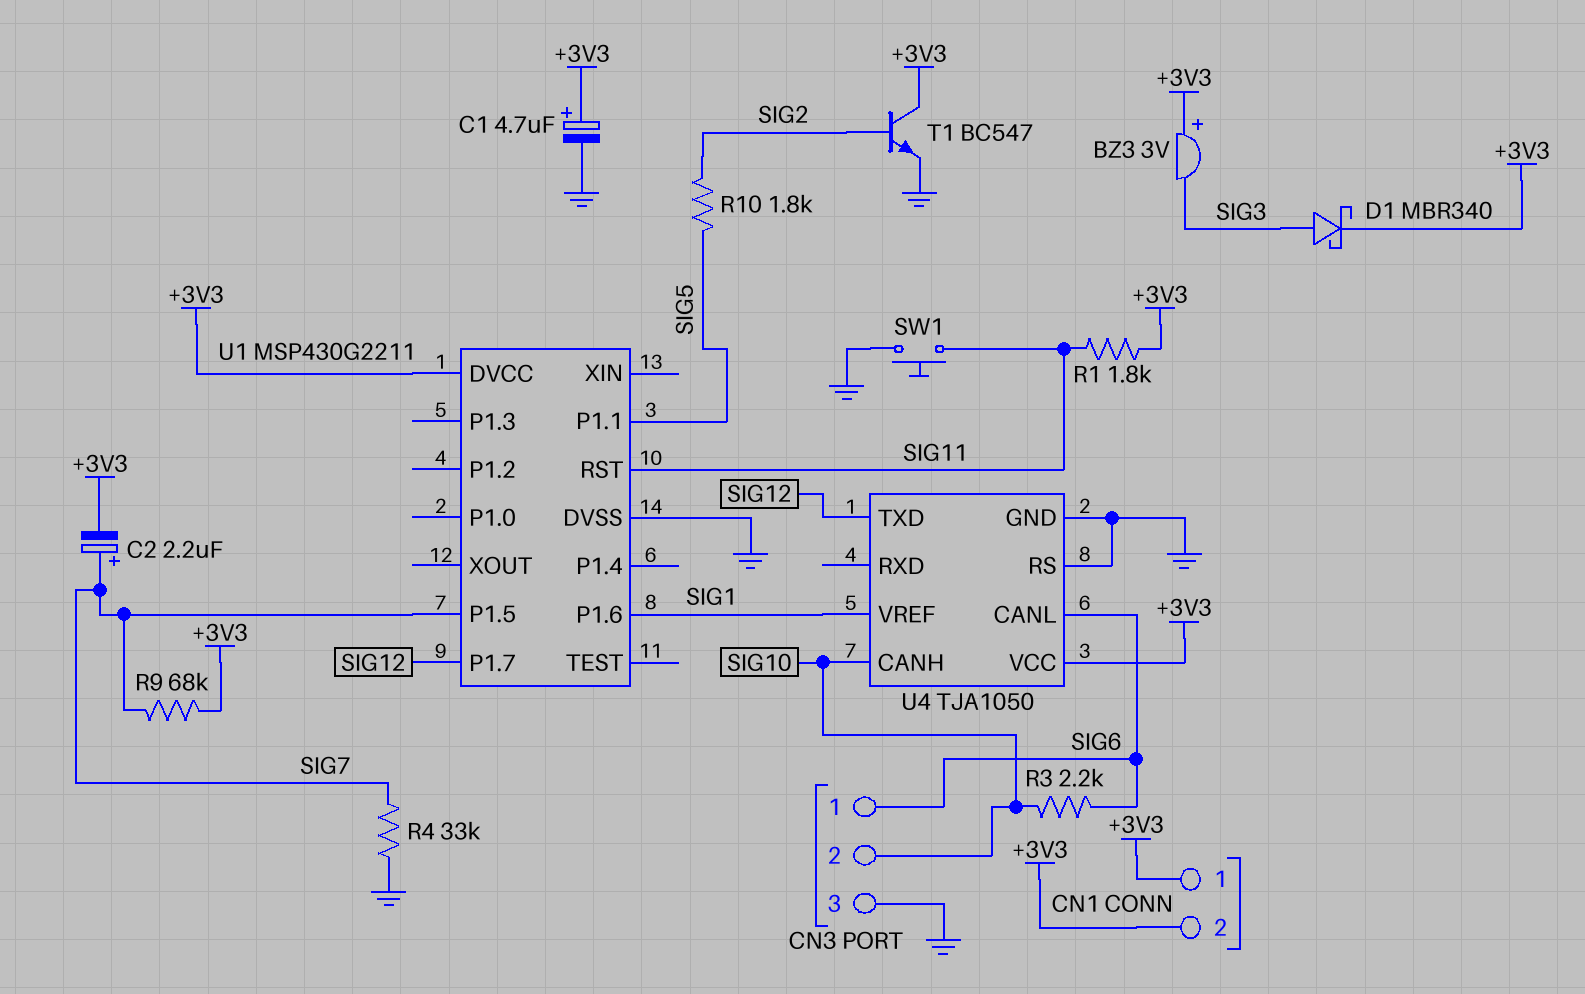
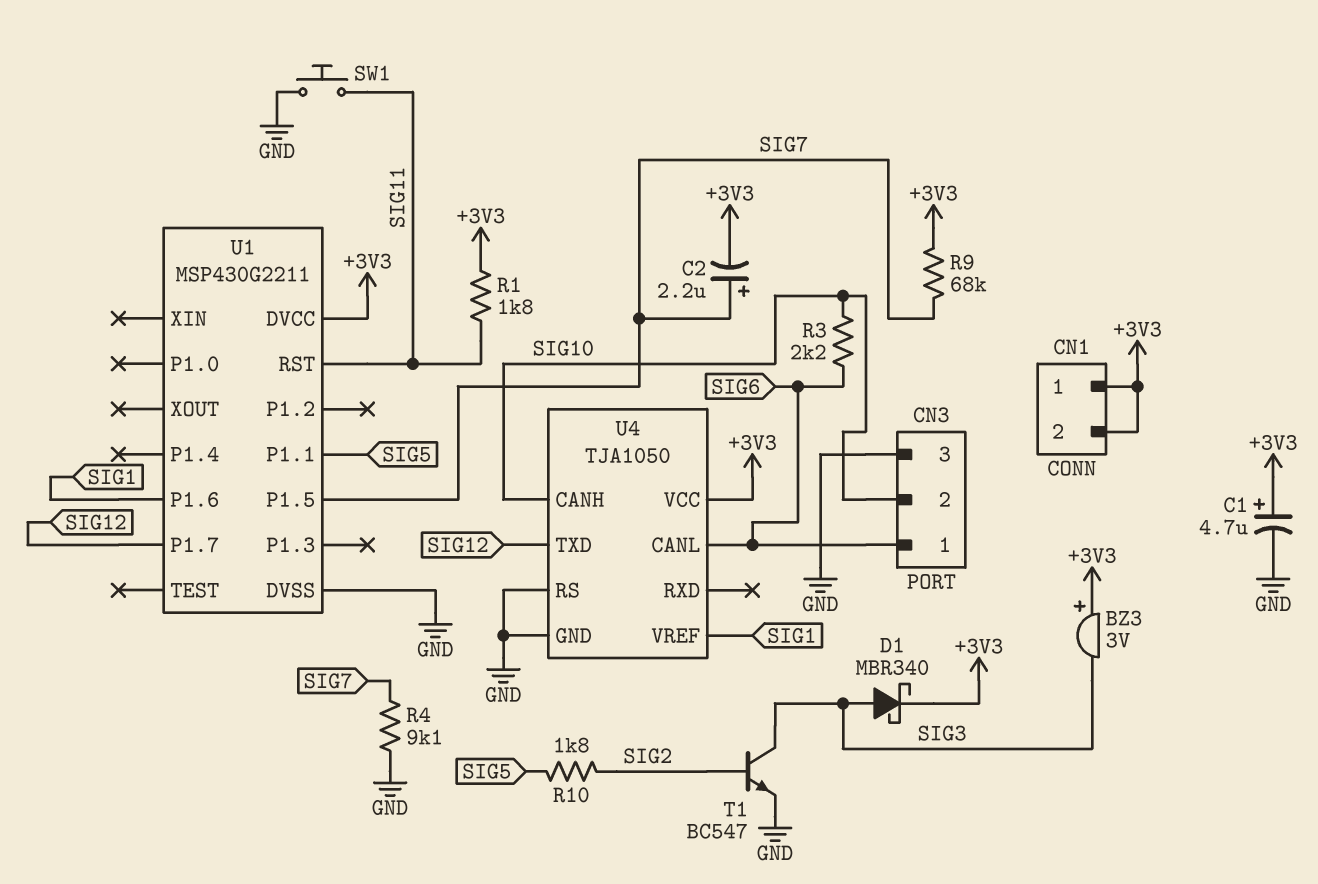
R4: 33k (GND, SIG7) -> 9.1k (GND, SIG7)
T1: NPN BC547 (B SIG2, C +3V3, E GND) -> NPN BC547 (B SIG2, C SIG3, E GND)

